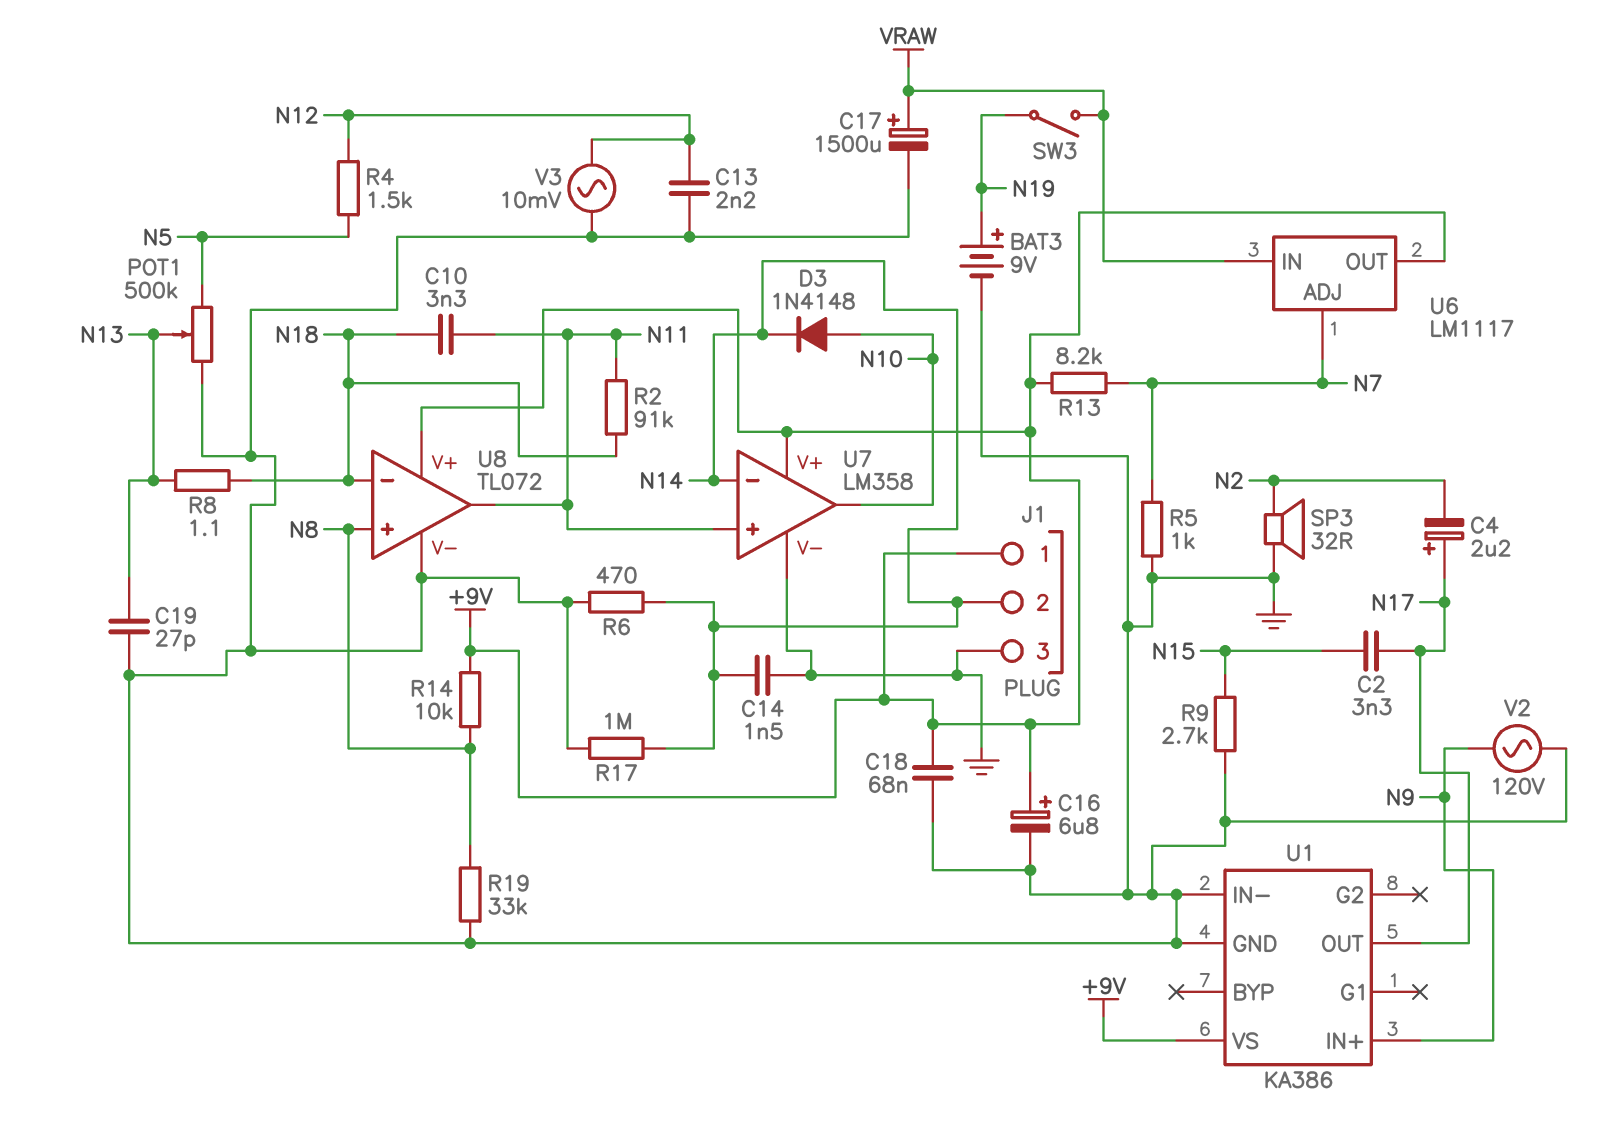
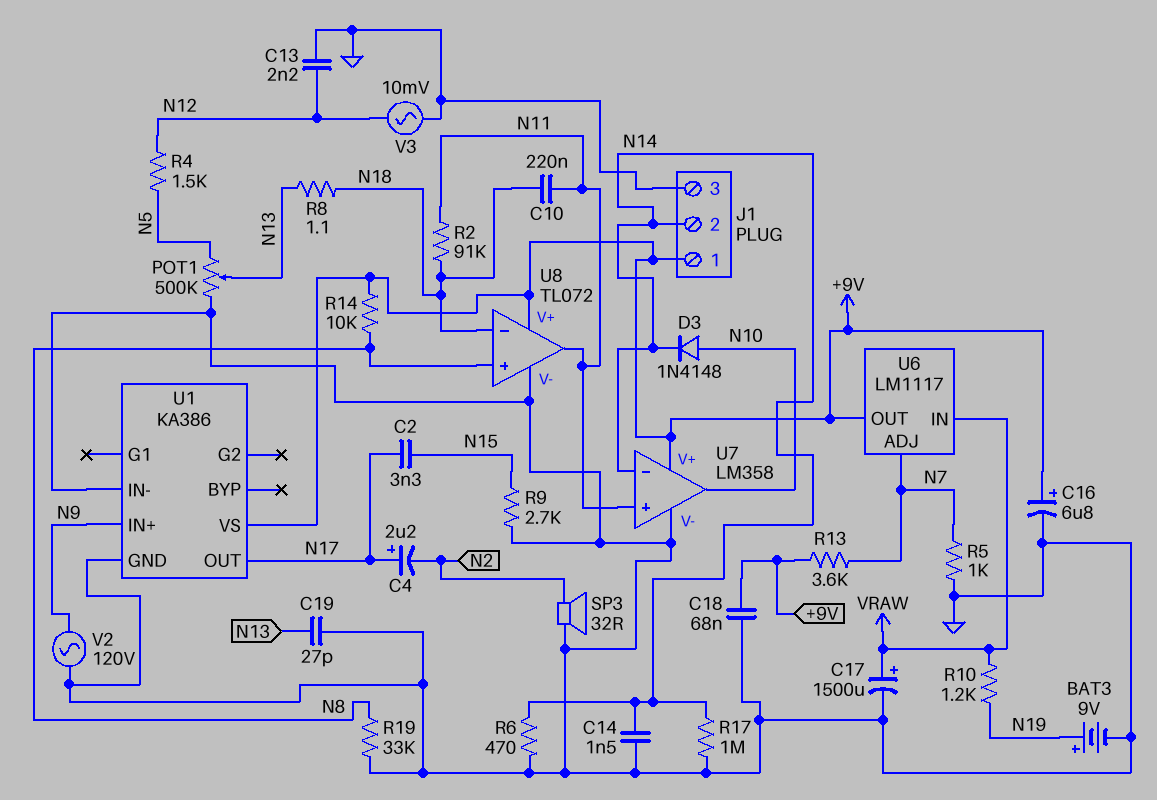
C10: 3.3nF (N11, N18) -> 220nF (N11, N18)
R10: none -> 1.2k (N19, VRAW)
R13: 8.2k (+9V, N7) -> 3.6k (+9V, N7)
SW3: switch (N19, VRAW) -> none

